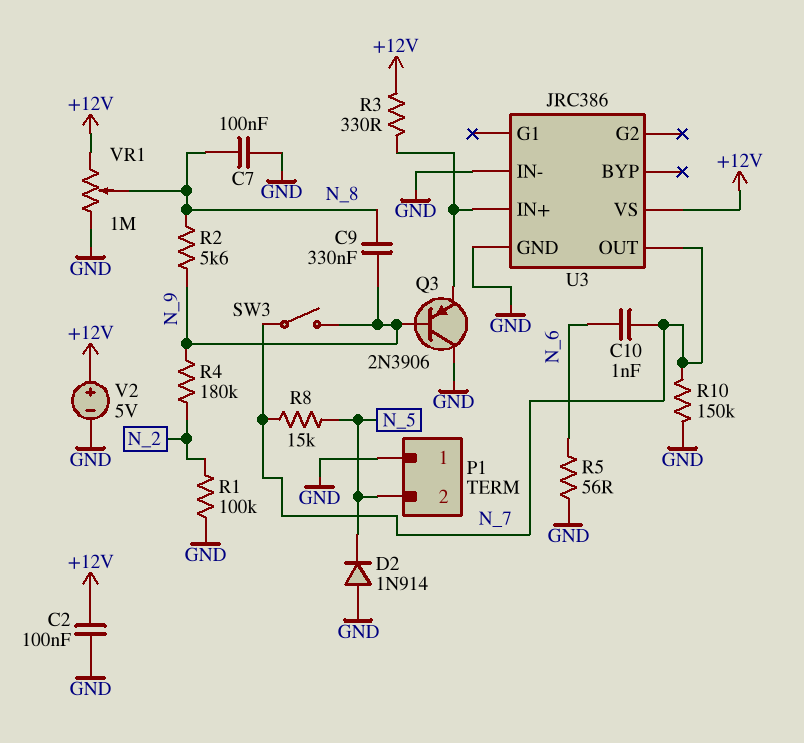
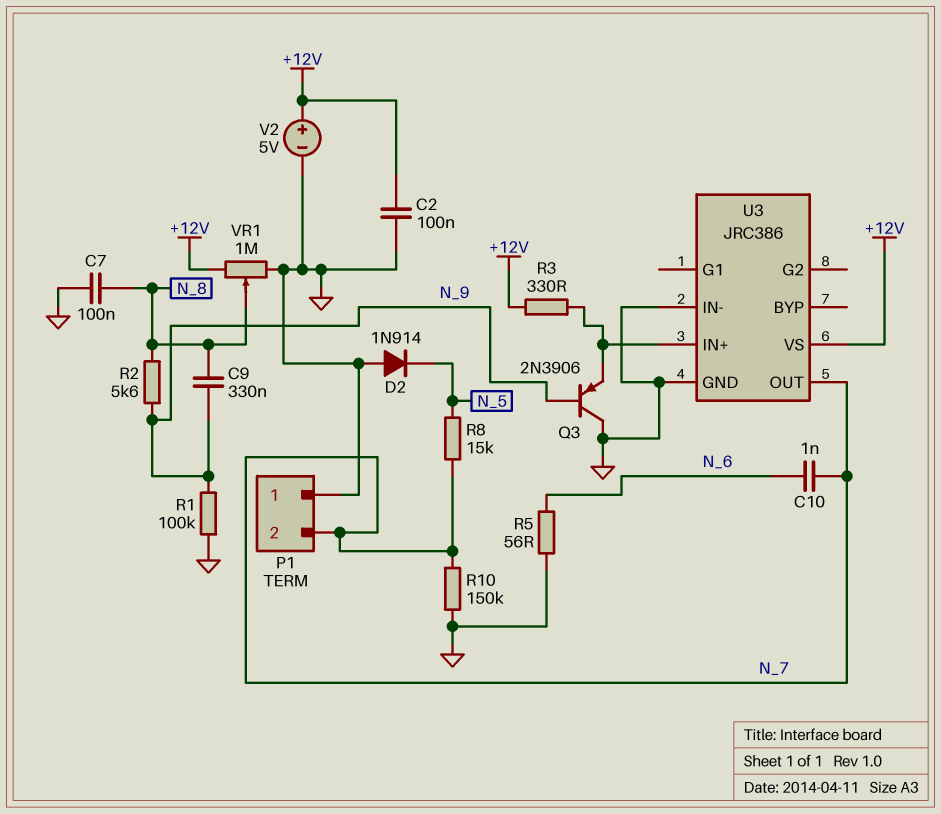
P1 pin 2: N_5 -> N_7
R1: 100k (GND, N_2) -> 100k (GND, N_9)
R4: 180k (N_2, N_9) -> none
SW3: switch (N_7, N_9) -> none

